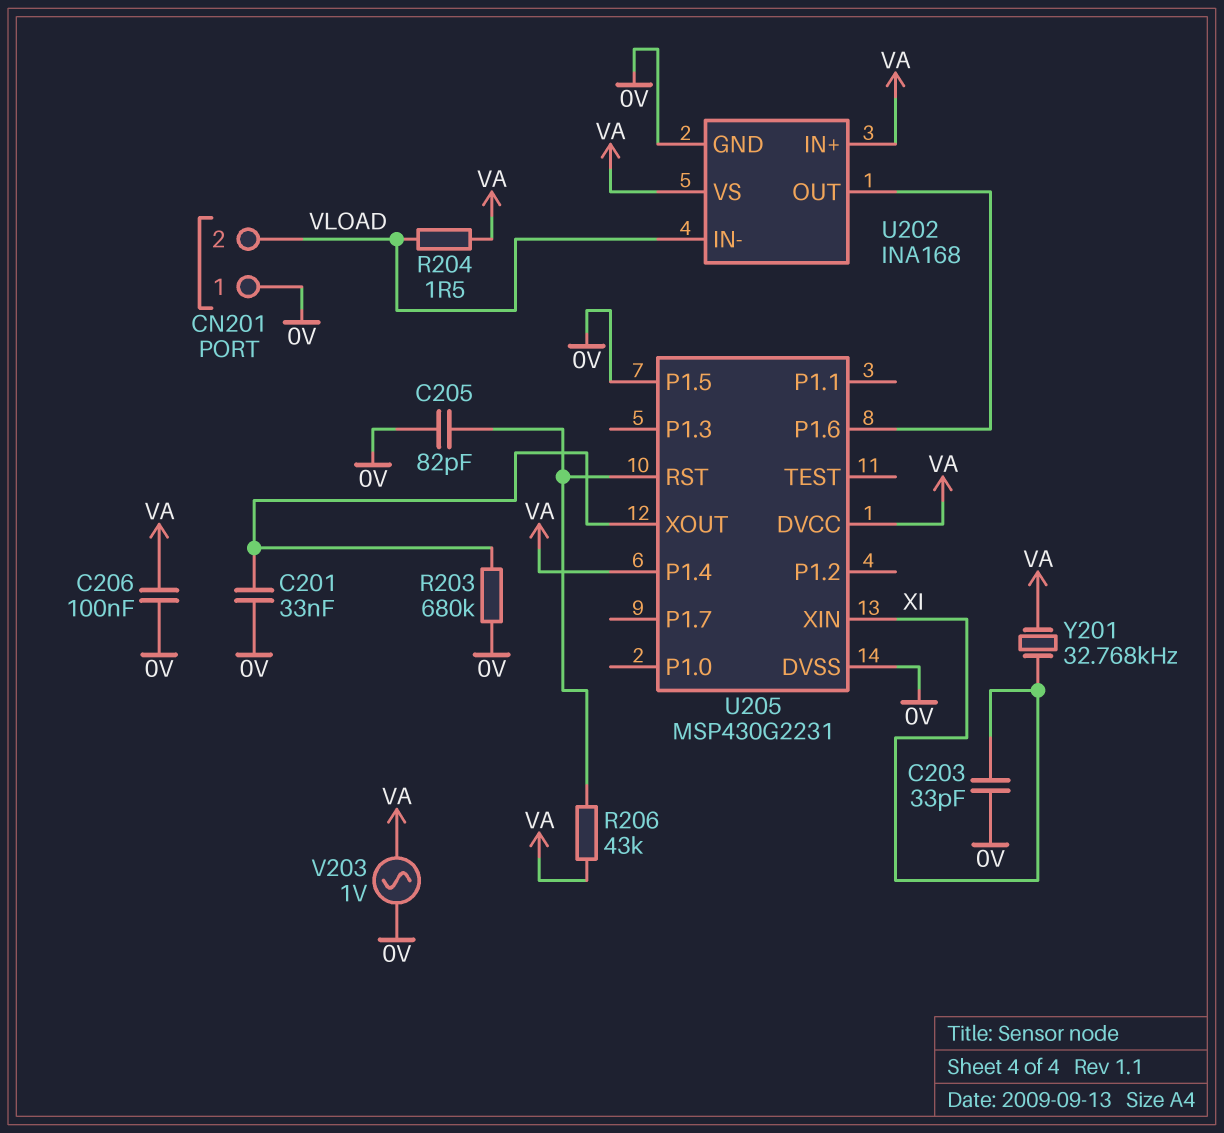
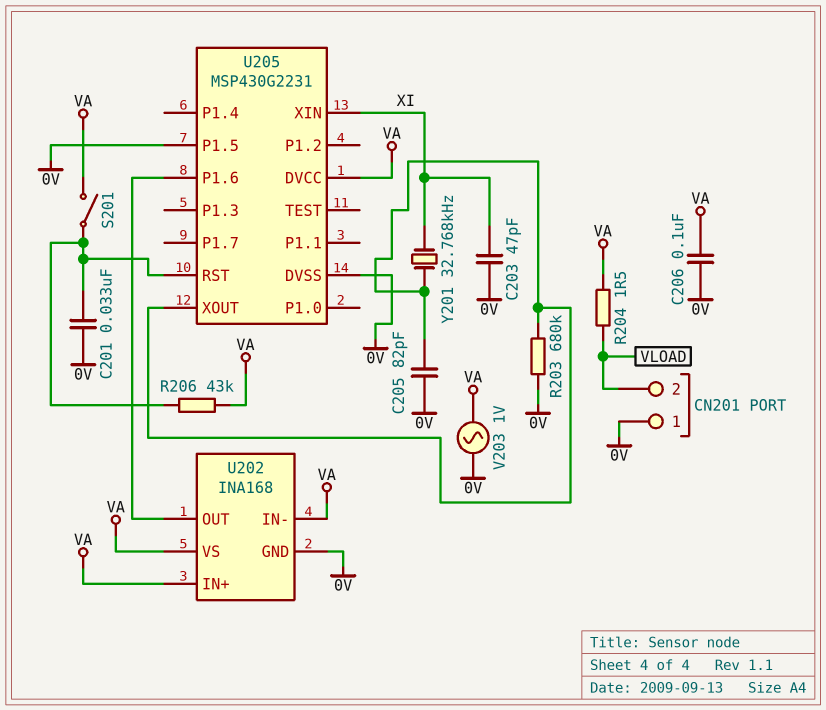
C201: 33nF (0V, U205/XOUT) -> 33nF (0V, U205/RST)
C203: 33pF (0V, XI) -> 47pF (0V, XI)
C205: 82pF (0V, U205/RST) -> 82pF (0V, U205/XOUT)
S201: none -> switch (U205/RST, VA)
U202 pin IN-: VLOAD -> VA
U205 pin P1.4: VA -> none
Y201: 32.768kHz (VA, XI) -> 32.768kHz (U205/XOUT, XI)

